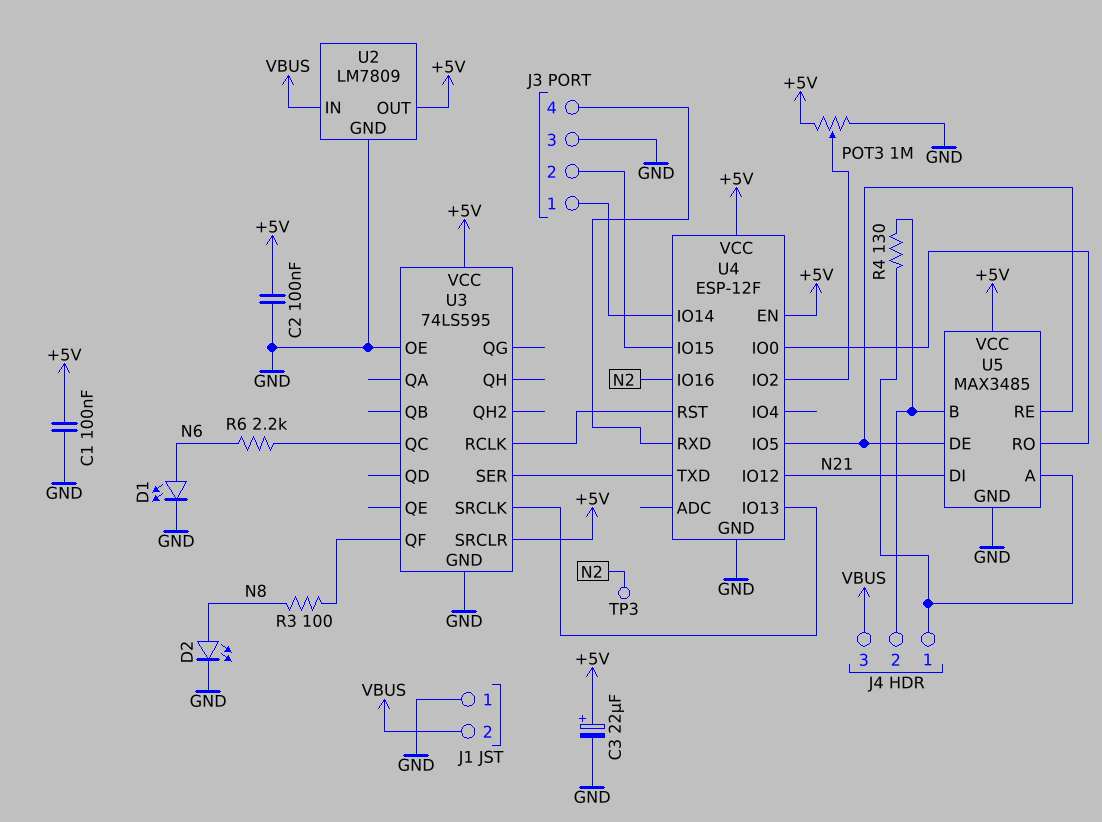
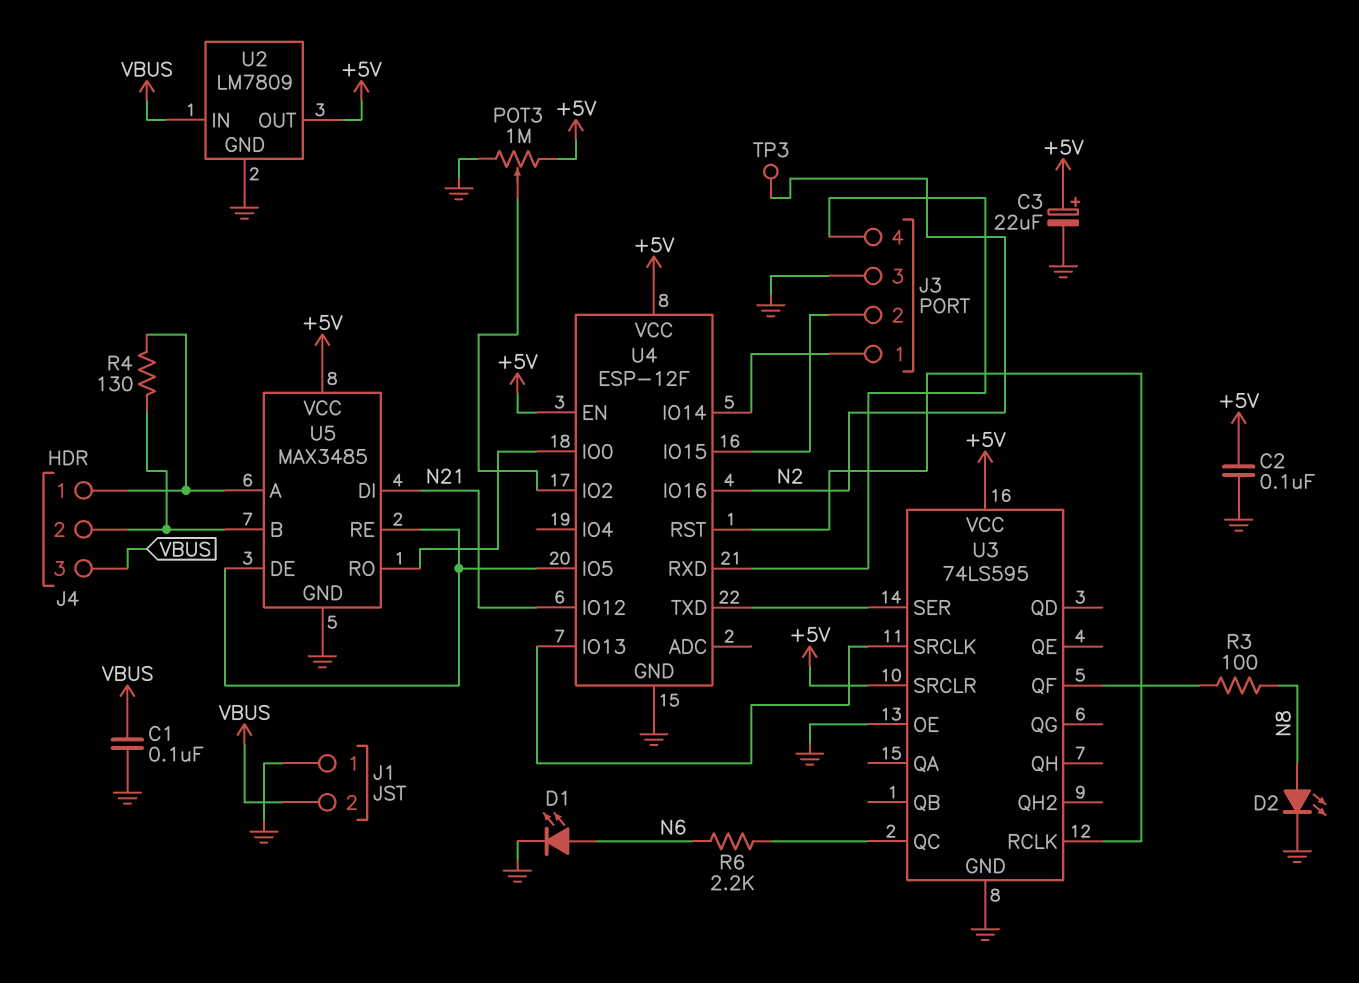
C1: 100nF (+5V, GND) -> 100nF (GND, VBUS)

